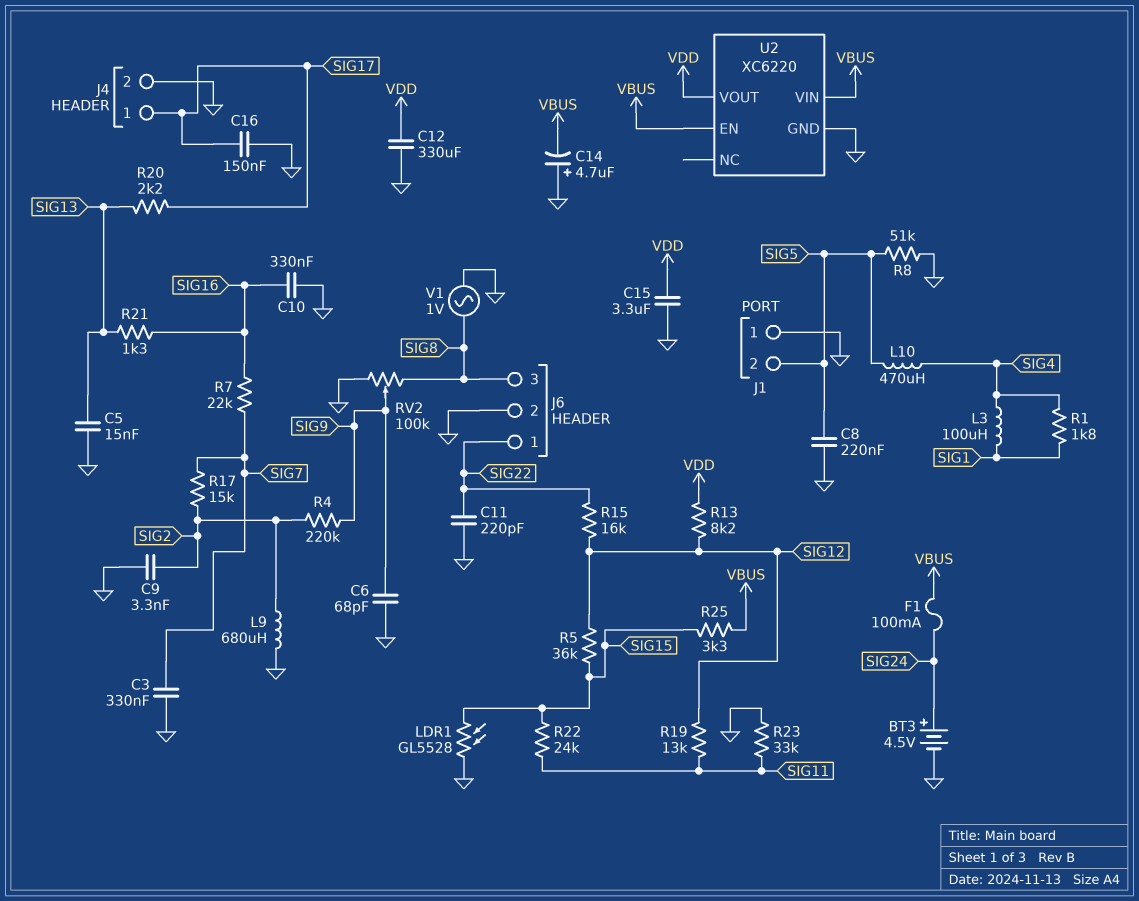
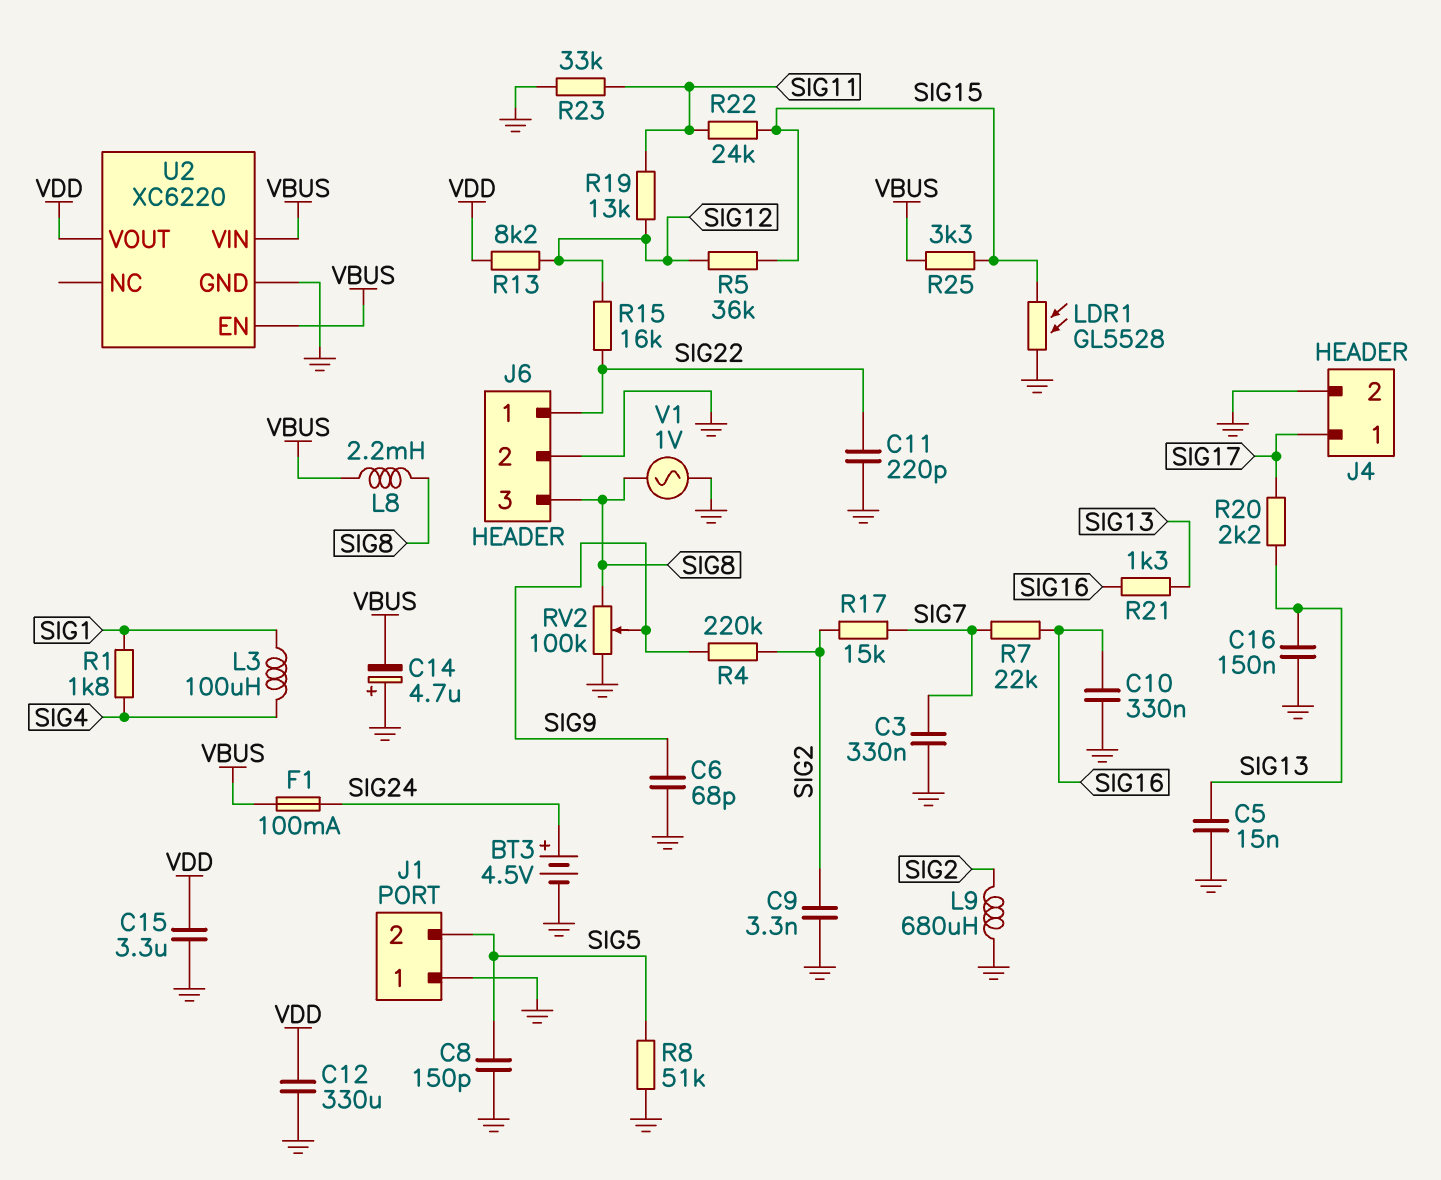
C8: 220nF (GND, SIG5) -> 150pF (GND, SIG5)
C16: 150nF (GND, SIG17) -> 150nF (GND, SIG13)
L8: none -> 2.2mH (SIG8, VBUS)
L10: 470uH (SIG4, SIG5) -> none

